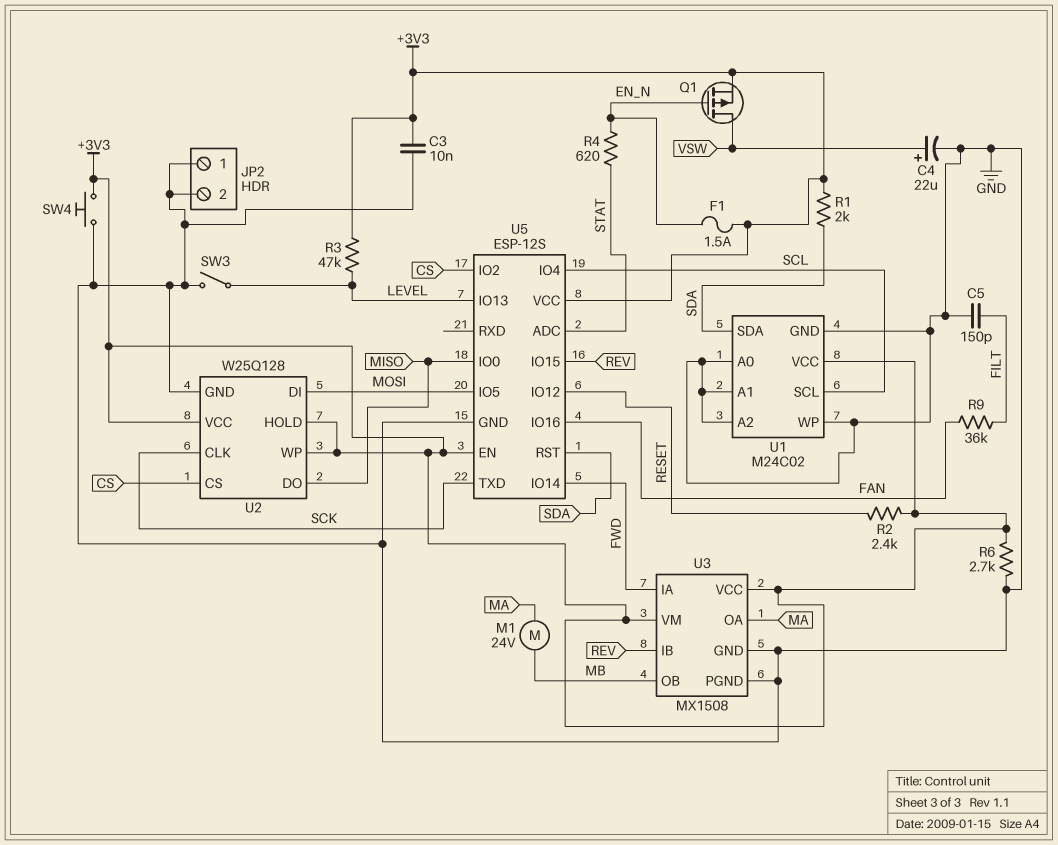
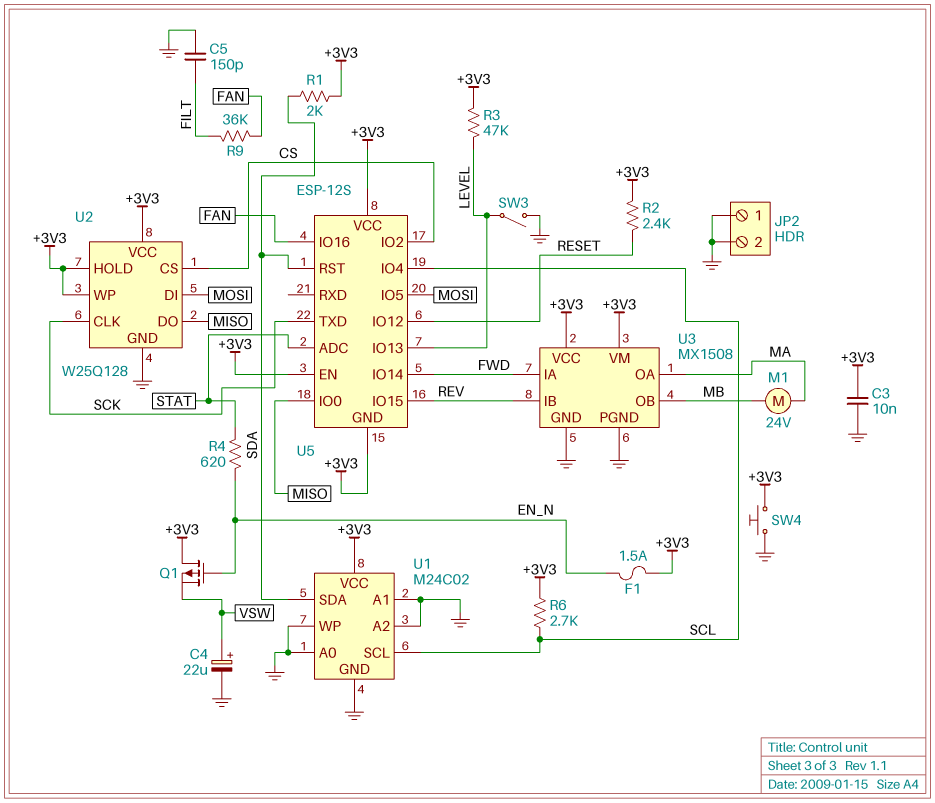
Q1: PMOS (G EN_N, D VSW, S +3V3) -> PMOS (G EN_N, D +3V3, S VSW)
R6: 2.7k (+3V3, GND) -> 2.7k (+3V3, SCL)
U5 pin GND: GND -> +3V3

